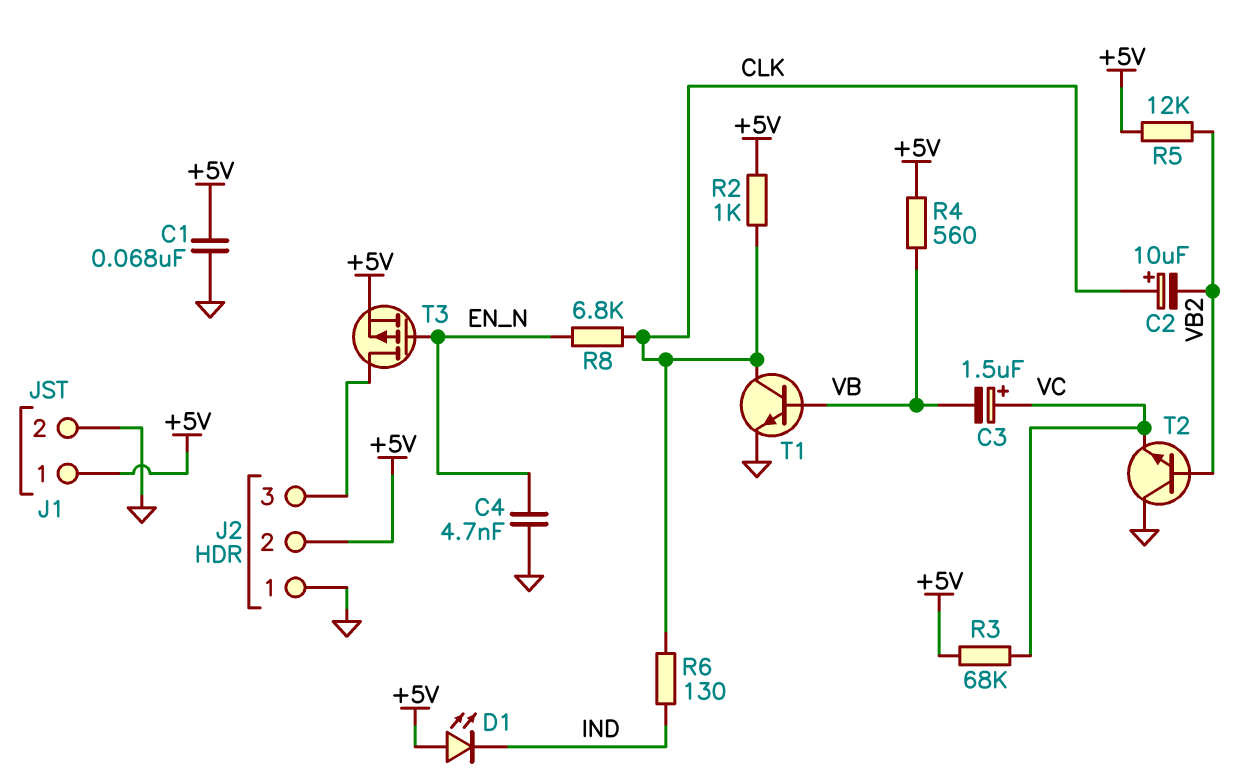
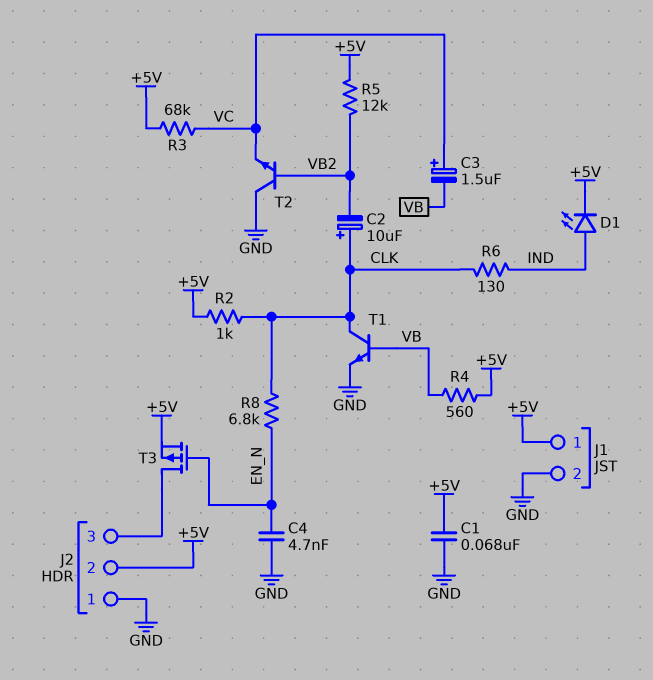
D1: LED (A +5V, K IND) -> LED (A IND, K +5V)

